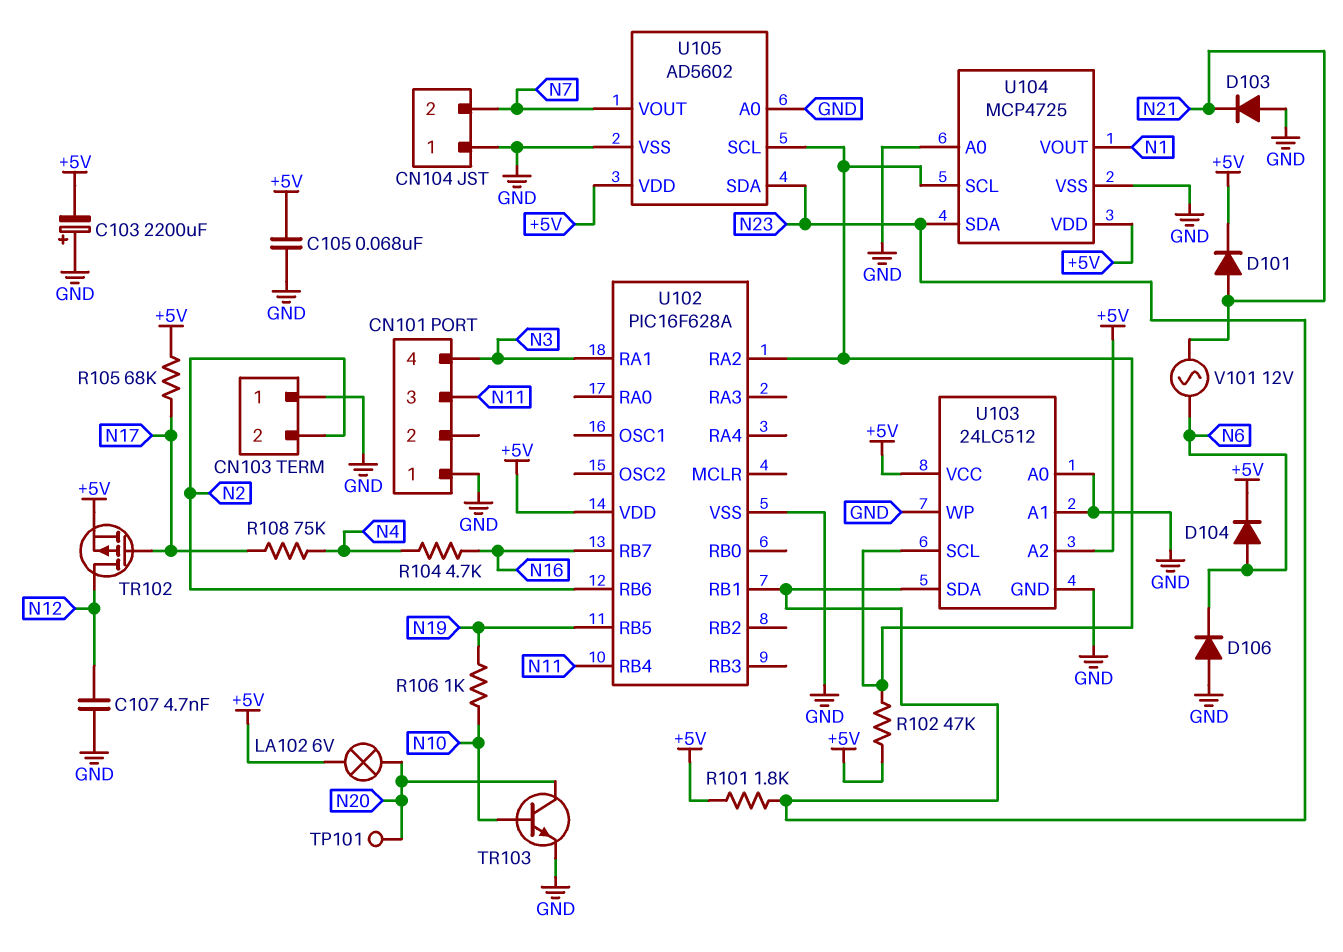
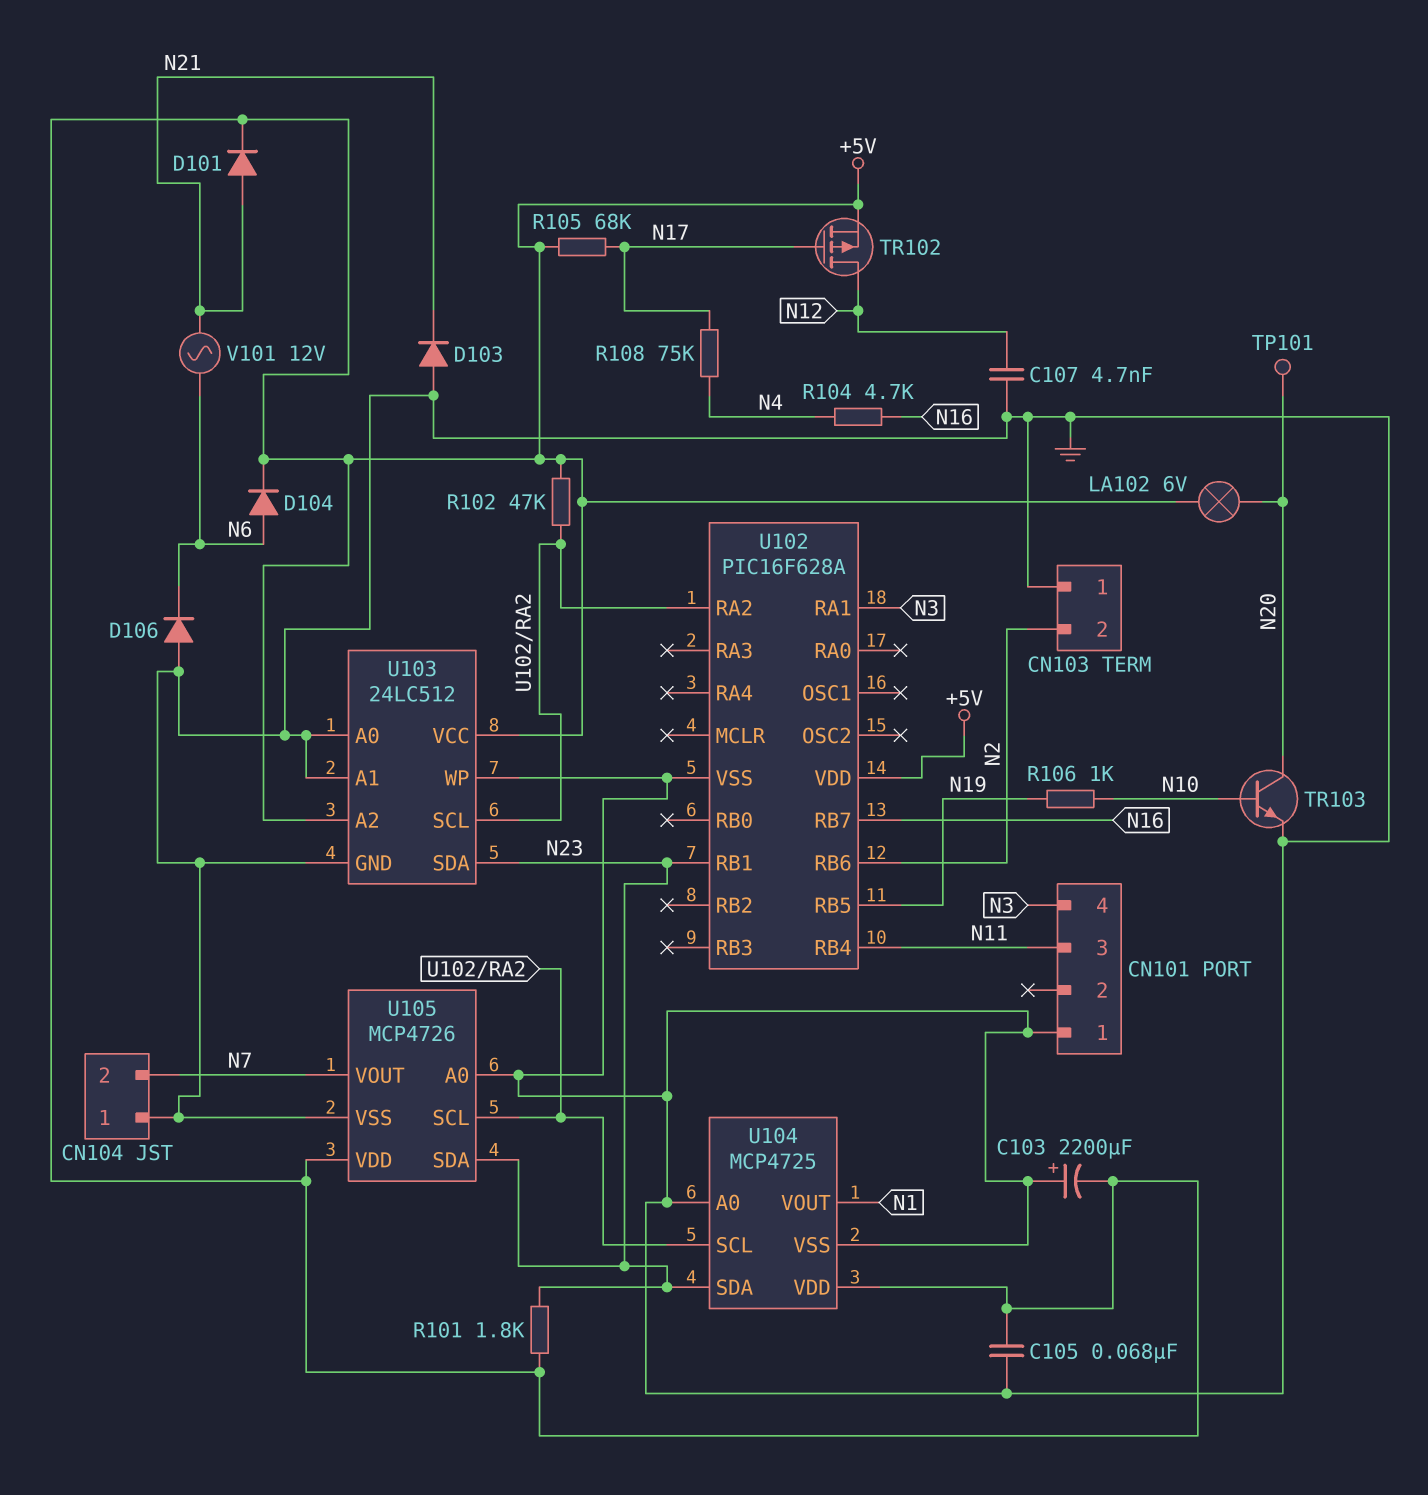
U105: AD5602 -> MCP4726

